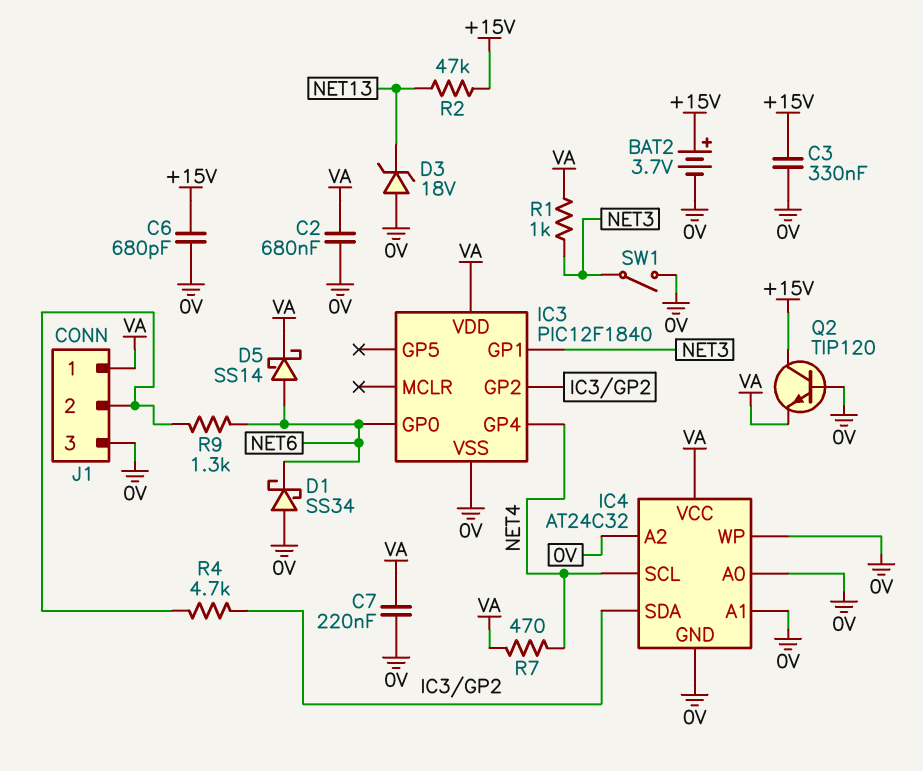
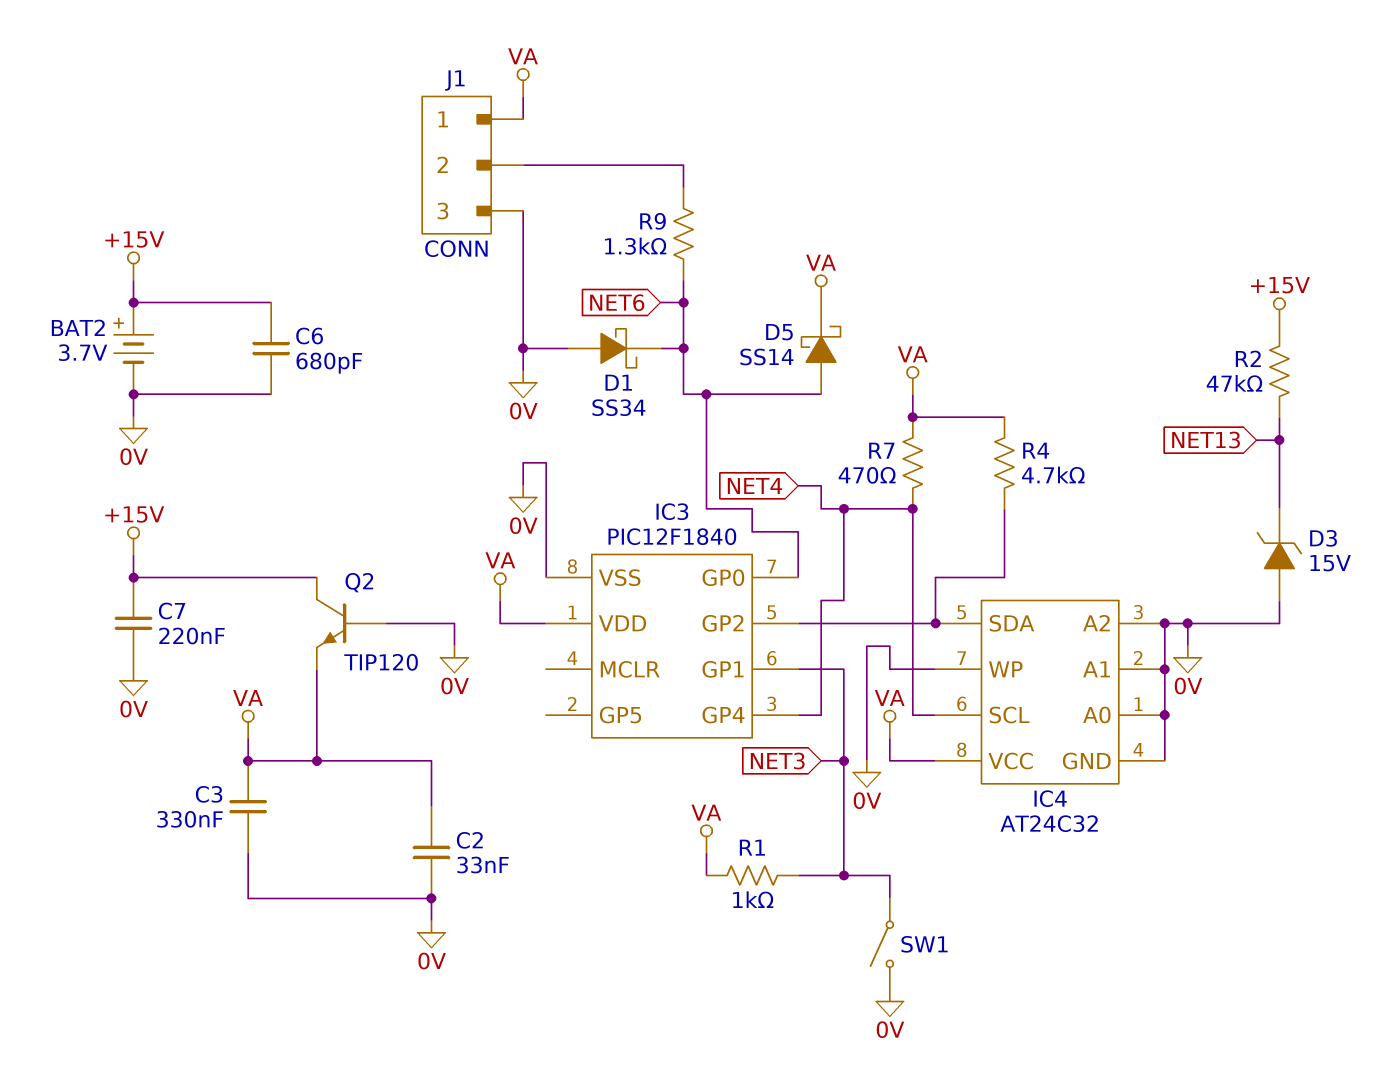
C2: 680nF (0V, VA) -> 33nF (0V, VA)
C3: 330nF (+15V, 0V) -> 330nF (0V, VA)
C7: 220nF (0V, VA) -> 220nF (+15V, 0V)
D3: zener 18V (A 0V, K NET13) -> zener 15V (A 0V, K NET13)
R4: 4.7k (IC3/GP2, J1/2) -> 4.7k (IC3/GP2, VA)

